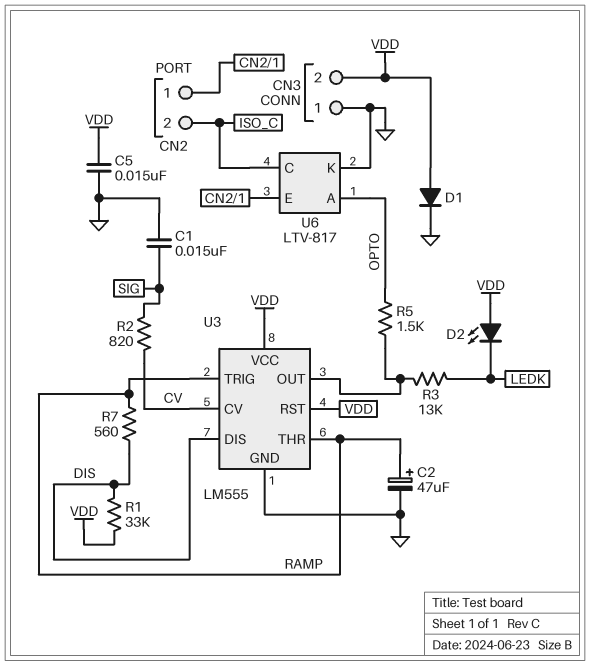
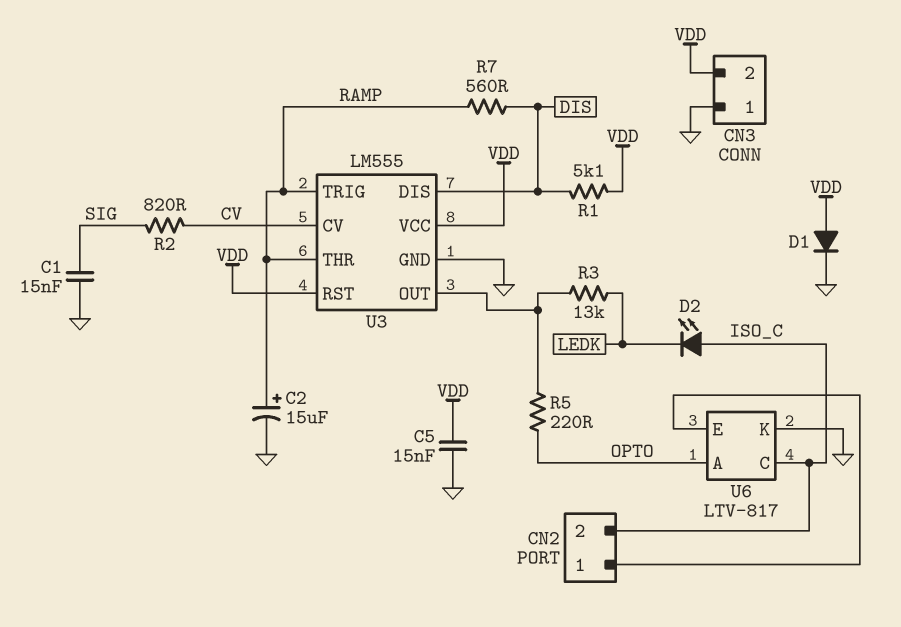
C2: 47uF (plus RAMP, minus GND) -> 15uF (plus RAMP, minus GND)
D2: LED (A VDD, K LEDK) -> LED (A ISO_C, K LEDK)
R1: 33k (DIS, VDD) -> 5.1k (DIS, VDD)
R5: 1.5k (OPTO, U3/OUT) -> 220 (OPTO, U3/OUT)

